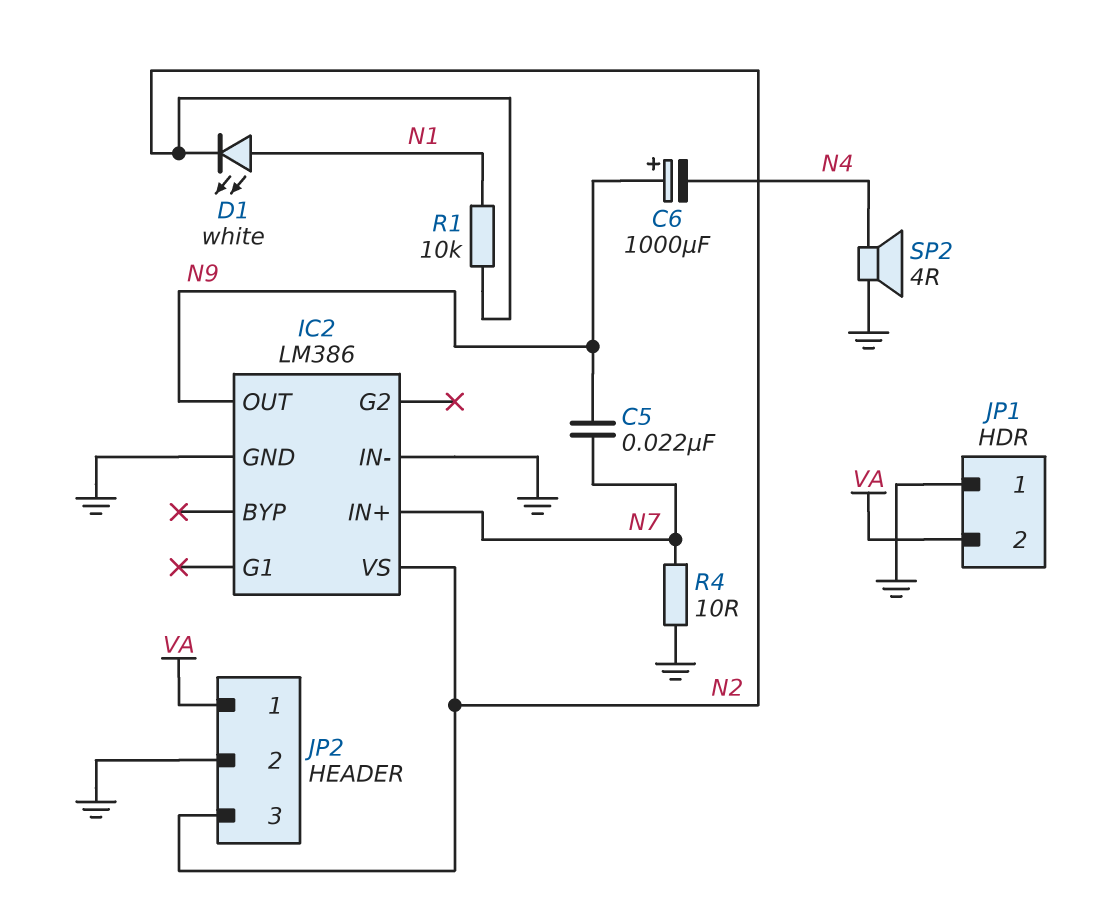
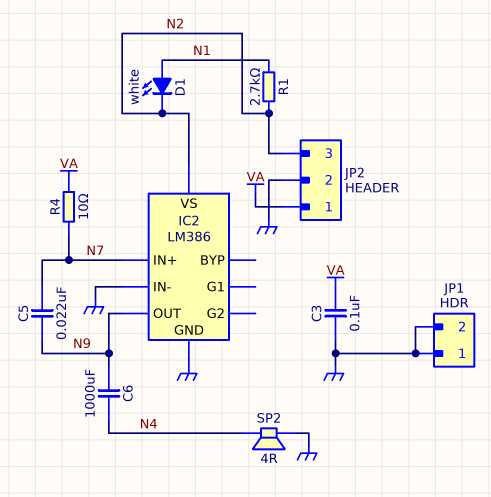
C3: none -> 100nF (GND, VA)
C6: 1000uF (plus N9, minus N4) -> 1000uF (N4, N9)
JP1 pin 2: VA -> GND
R1: 10k (N1, N2) -> 2.7k (N1, N2)
R4: 10 (GND, N7) -> 10 (N7, VA)

